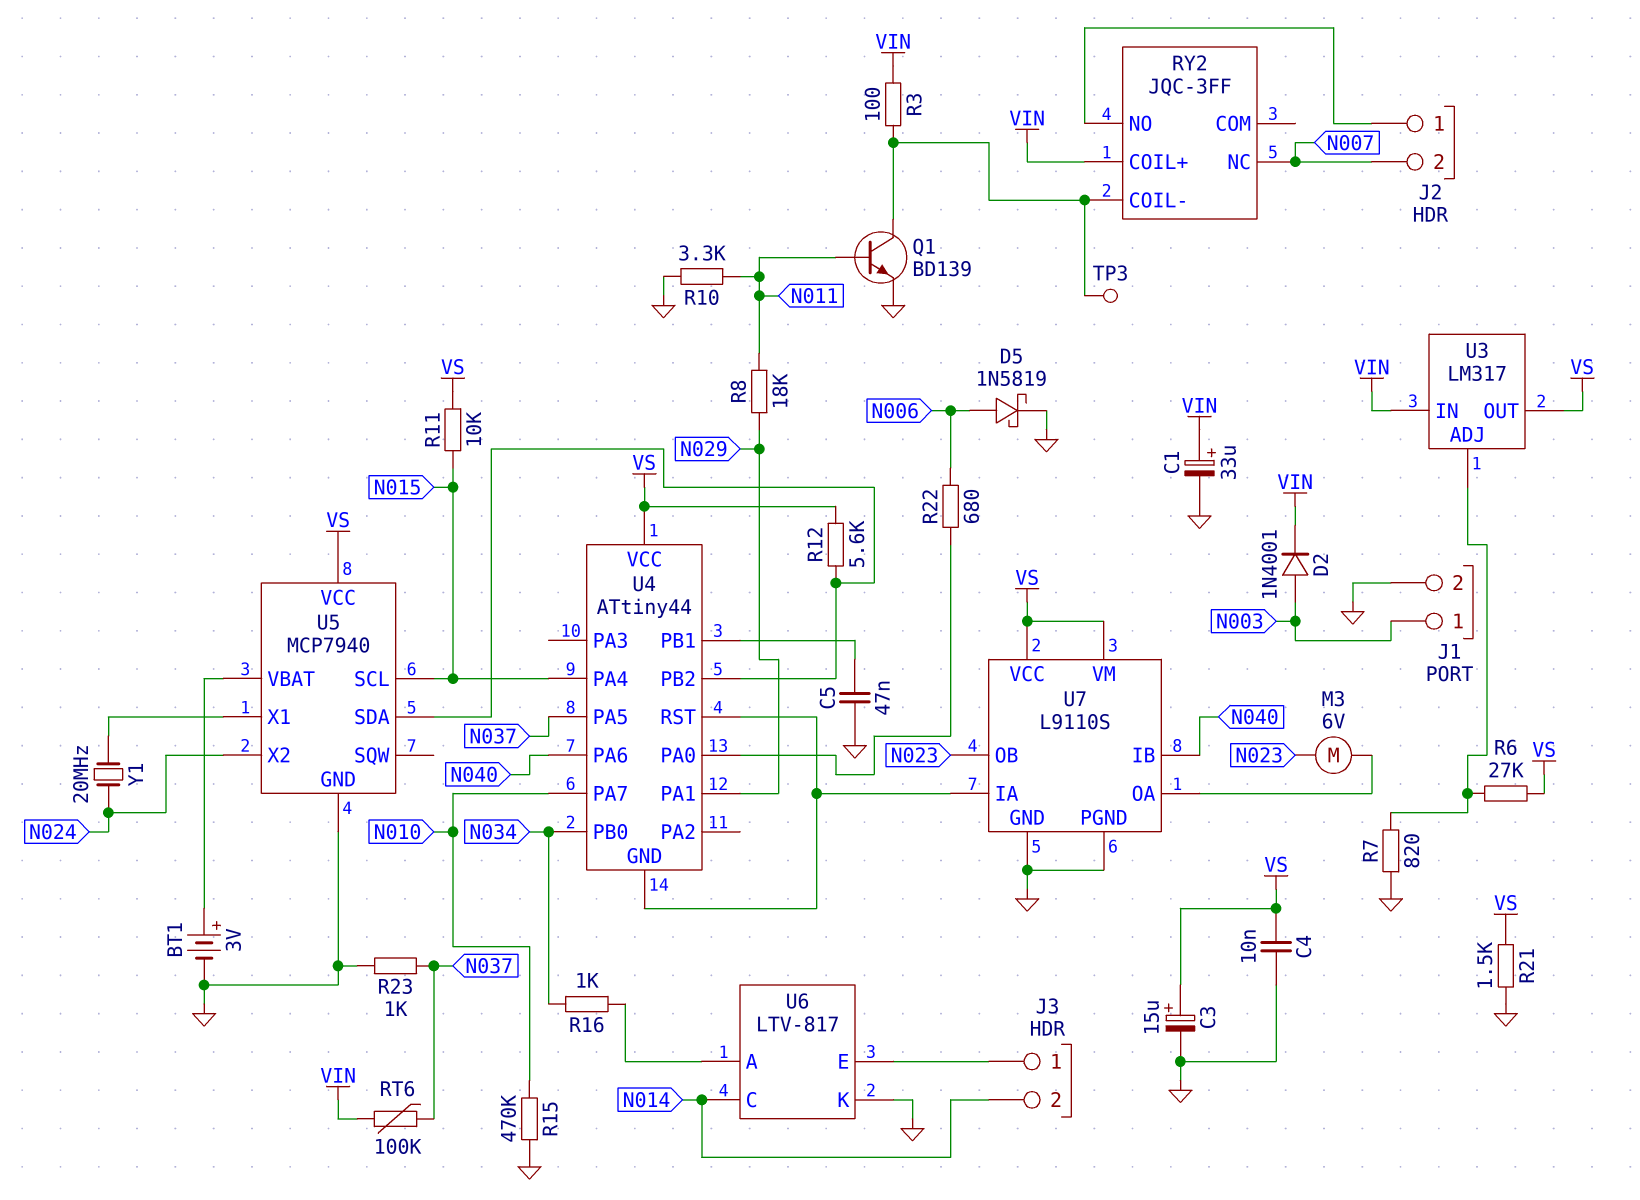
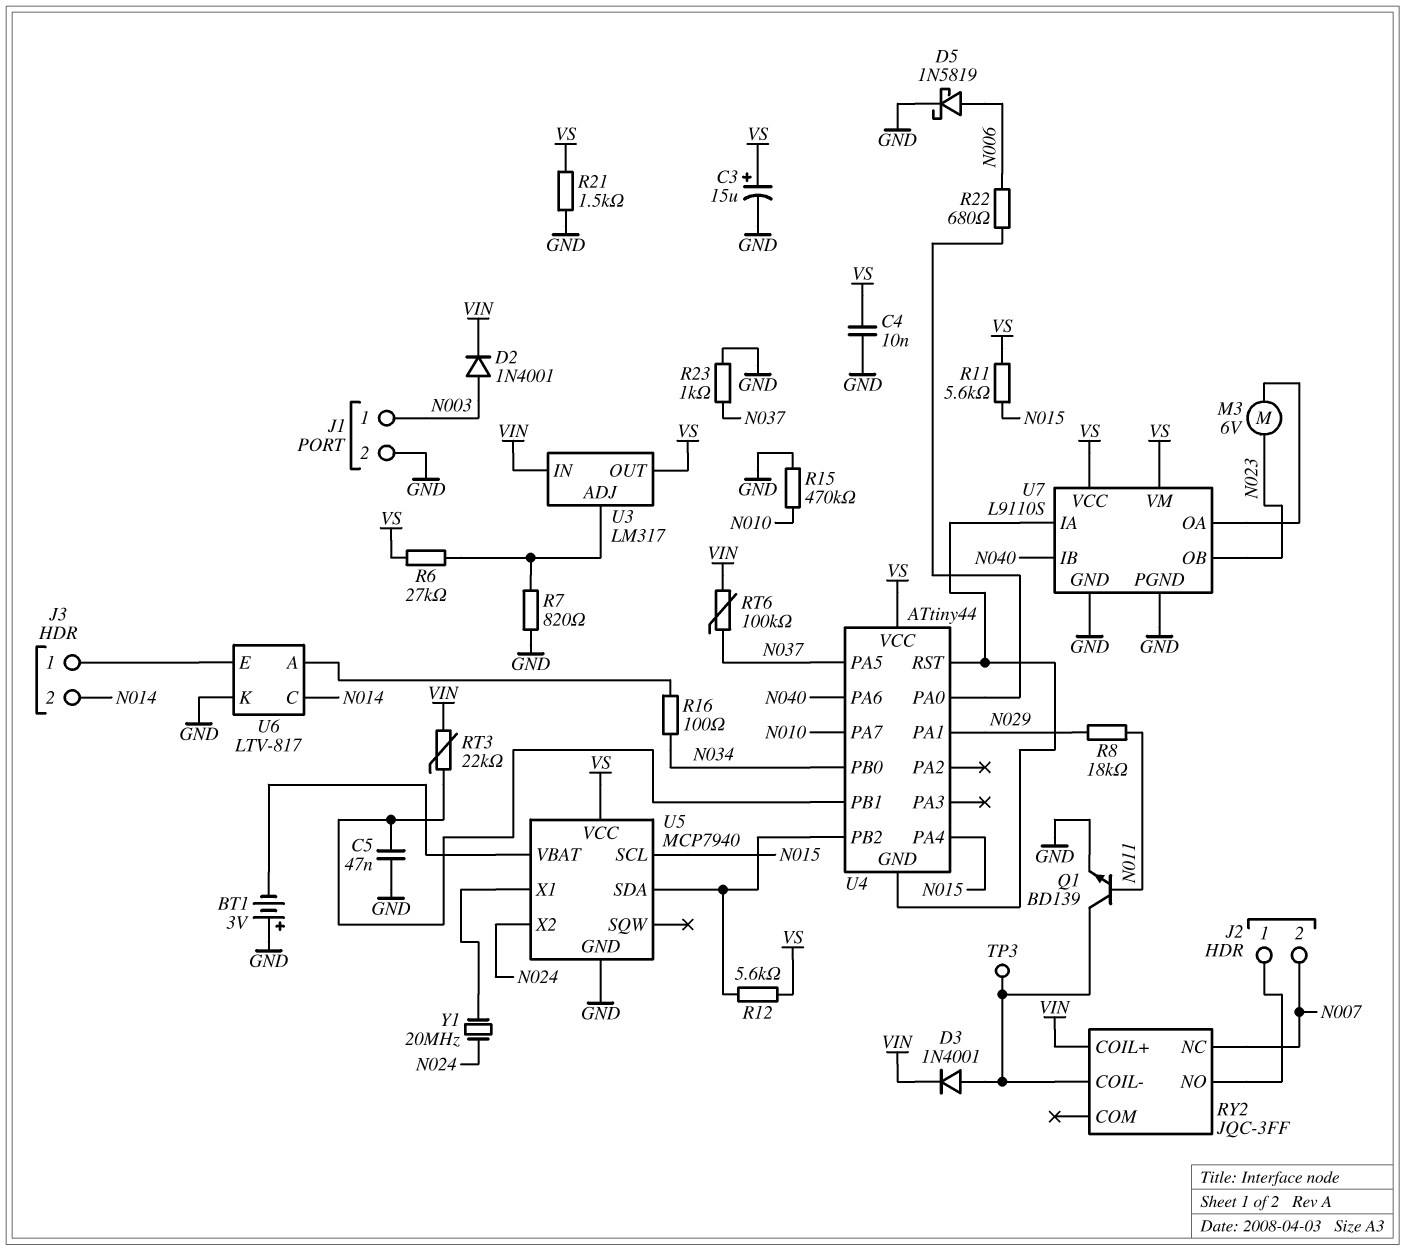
BT1: 3V (plus U5/VBAT, minus GND) -> 3V (plus GND, minus U5/VBAT)
C1: 33uF (plus VIN, minus GND) -> none
D3: none -> diode 1N4001 (A RY2/COIL-, K VIN)
R3: 100 (RY2/COIL-, VIN) -> none
R10: 3.3k (GND, N011) -> none
R11: 10k (N015, VS) -> 5.6k (N015, VS)
R16: 1k (N034, U6/A) -> 100 (N034, U6/A)
RT3: none -> 22k (U4/PB1, VIN)

